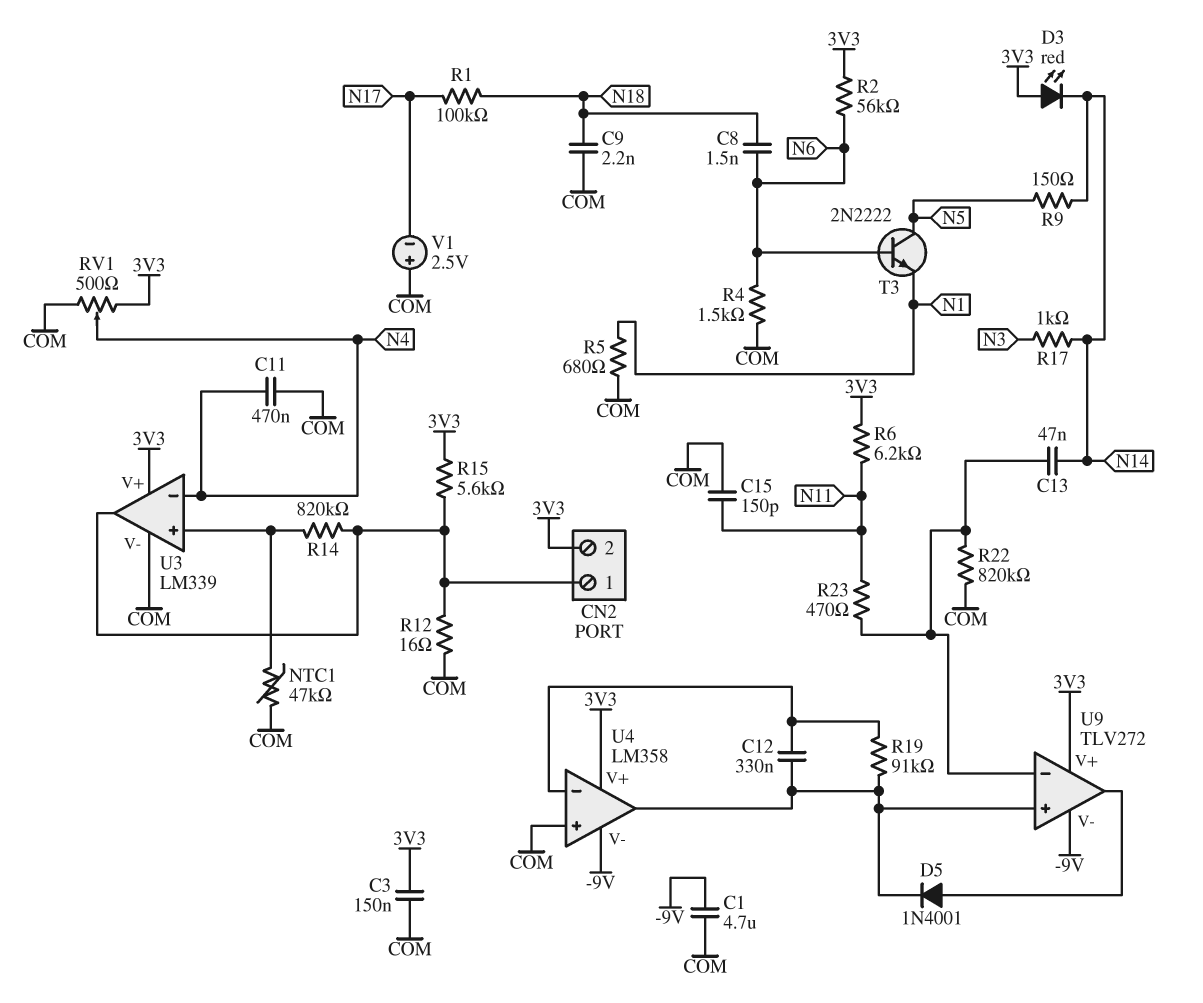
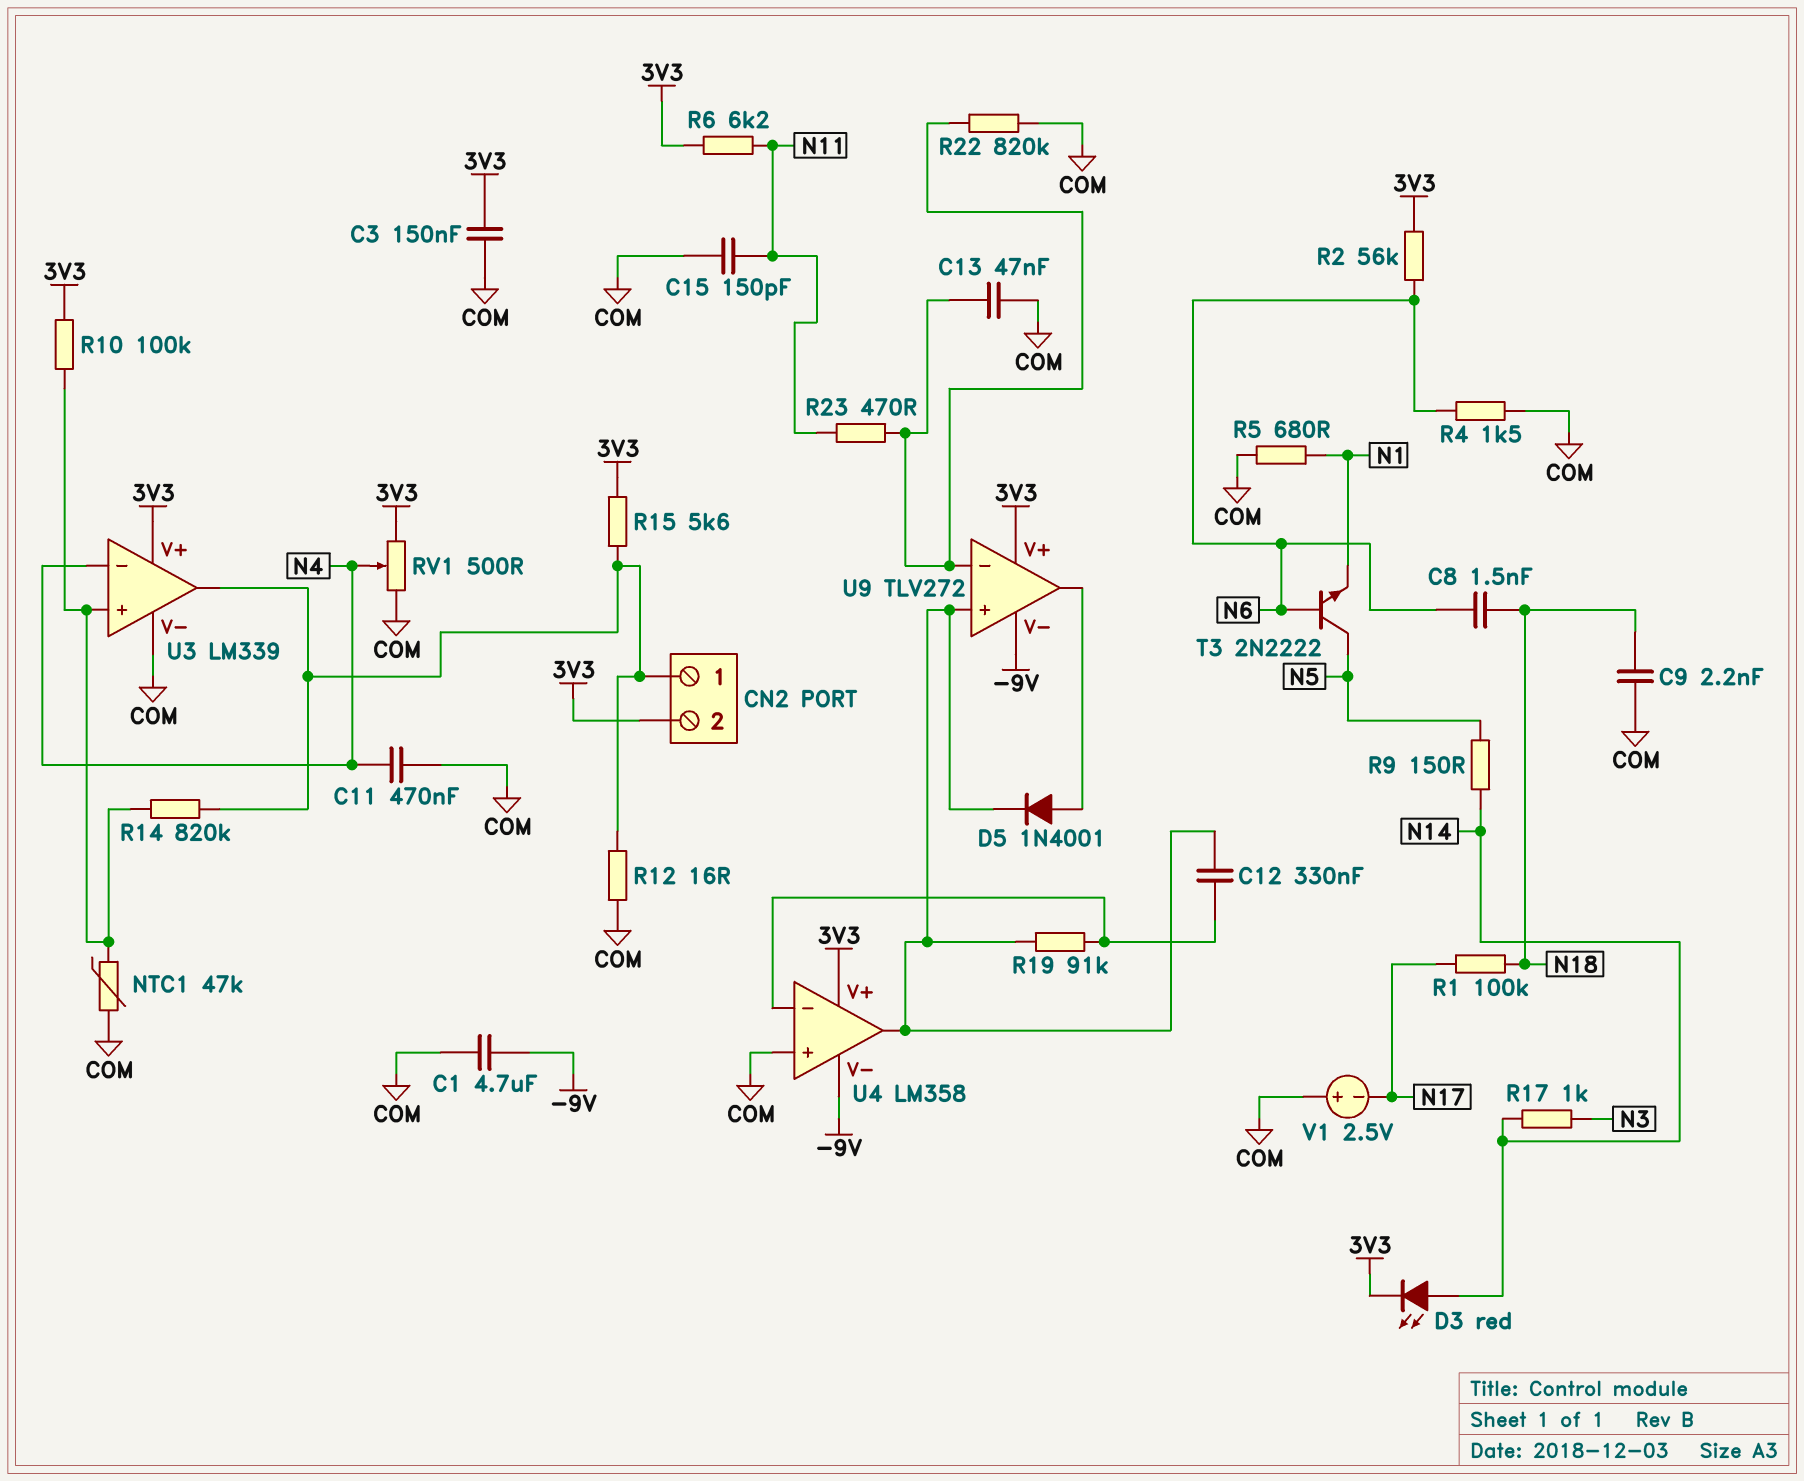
C13: 47nF (N14, U9/in-) -> 47nF (COM, U9/in-)
D3: LED red (A 3V3, K N14) -> LED red (A N14, K 3V3)
R10: none -> 100k (3V3, U3/in+)

